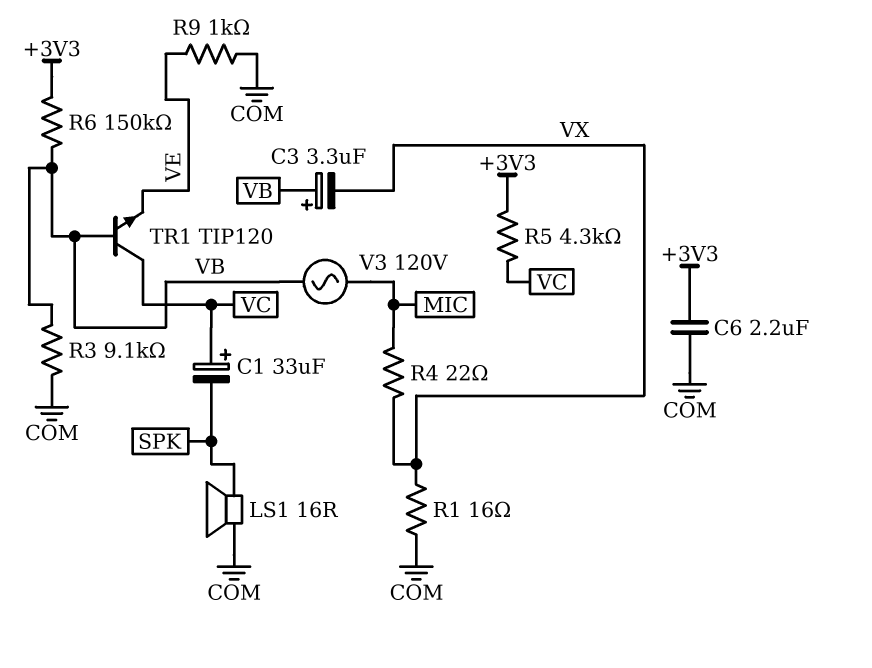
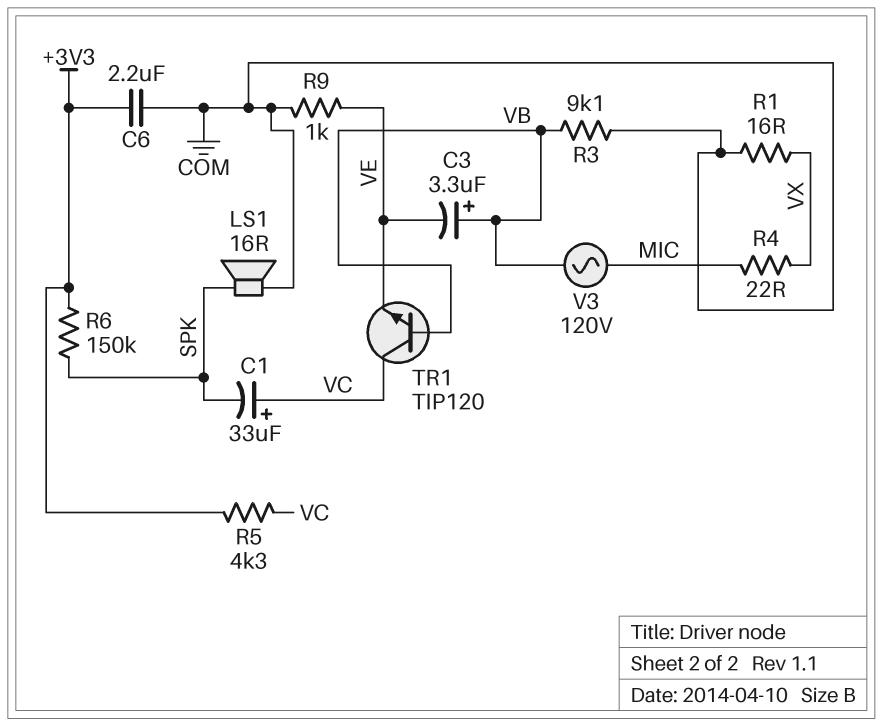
C3: 3.3uF (plus VB, minus VX) -> 3.3uF (plus VB, minus VE)
R6: 150k (+3V3, VB) -> 150k (+3V3, SPK)

